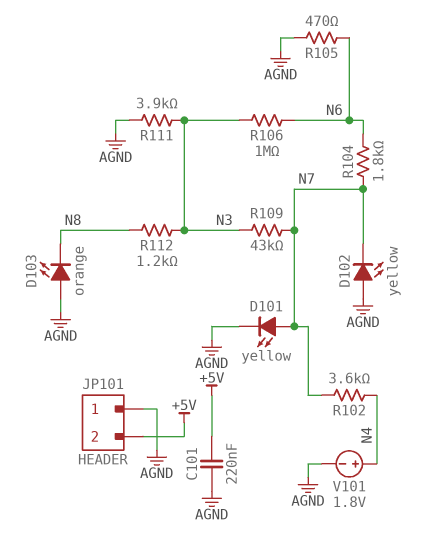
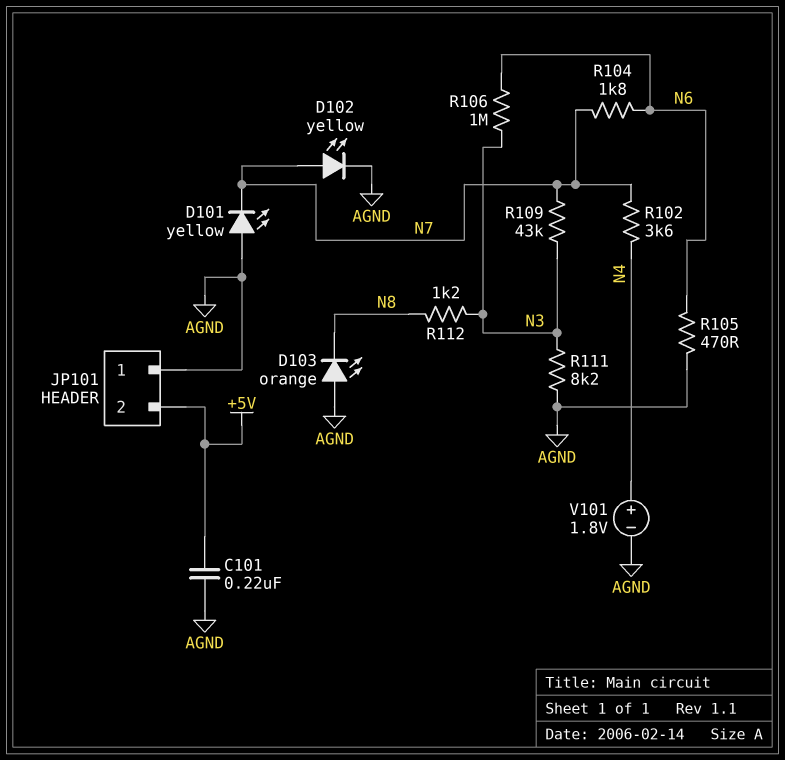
D101: LED yellow (A N7, K AGND) -> LED yellow (A AGND, K N7)
D102: LED yellow (A AGND, K N7) -> LED yellow (A N7, K AGND)
R111: 3.9k (AGND, N3) -> 8.2k (AGND, N3)

